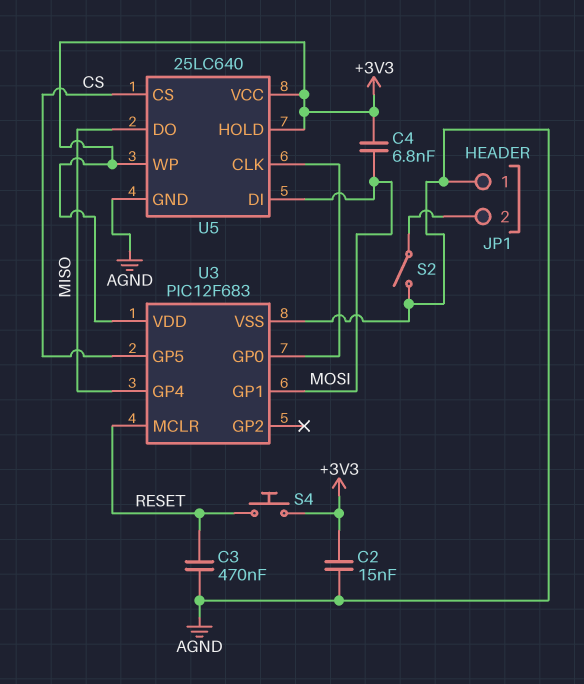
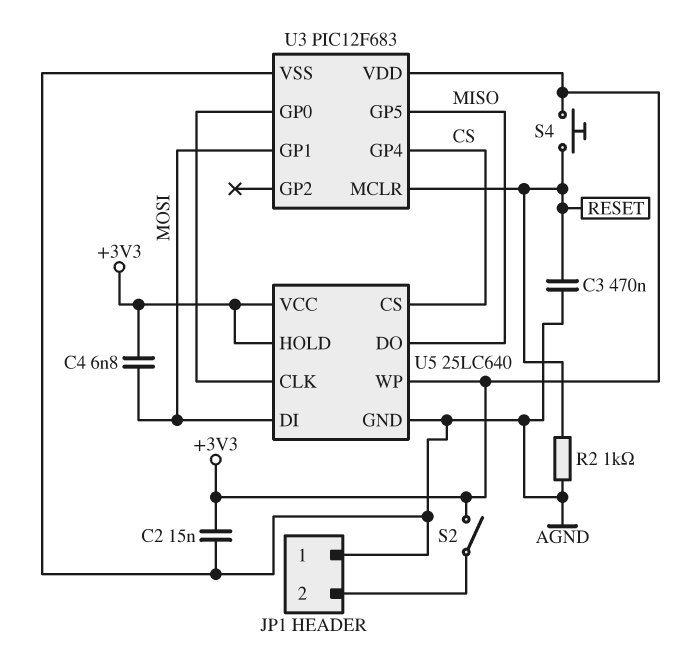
R2: none -> 1k (AGND, RESET)
S2: switch (AGND, JP1/2) -> switch (+3V3, JP1/2)
U3 pin GP4: MISO -> CS
U3 pin GP5: CS -> MISO

